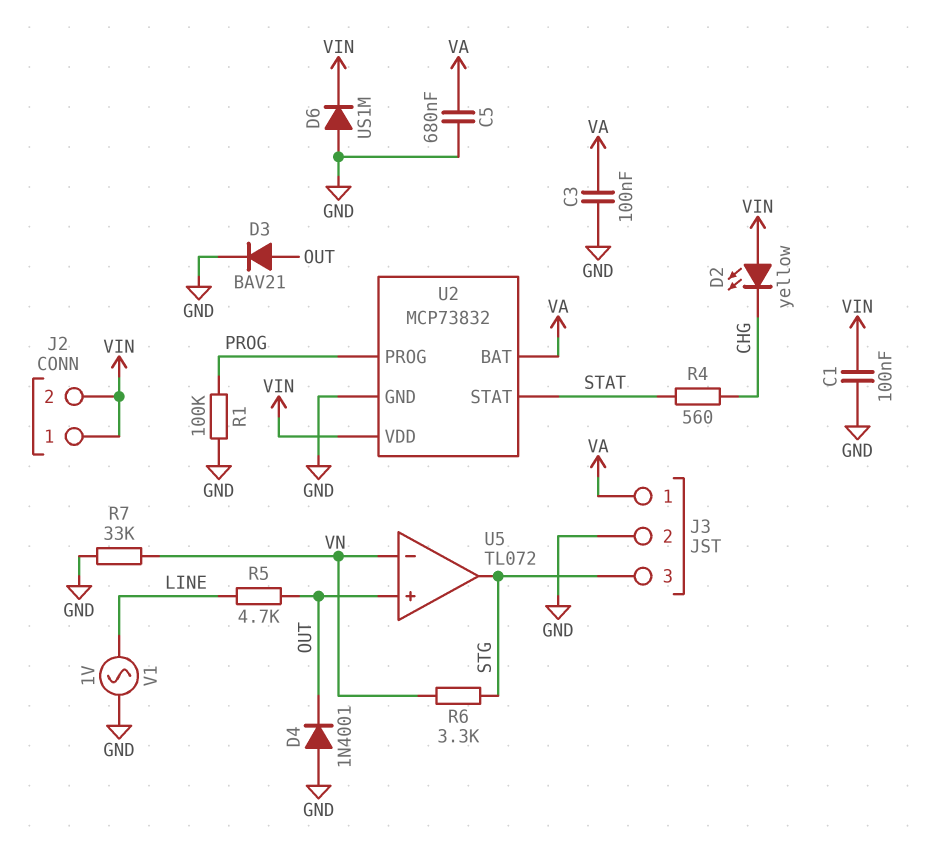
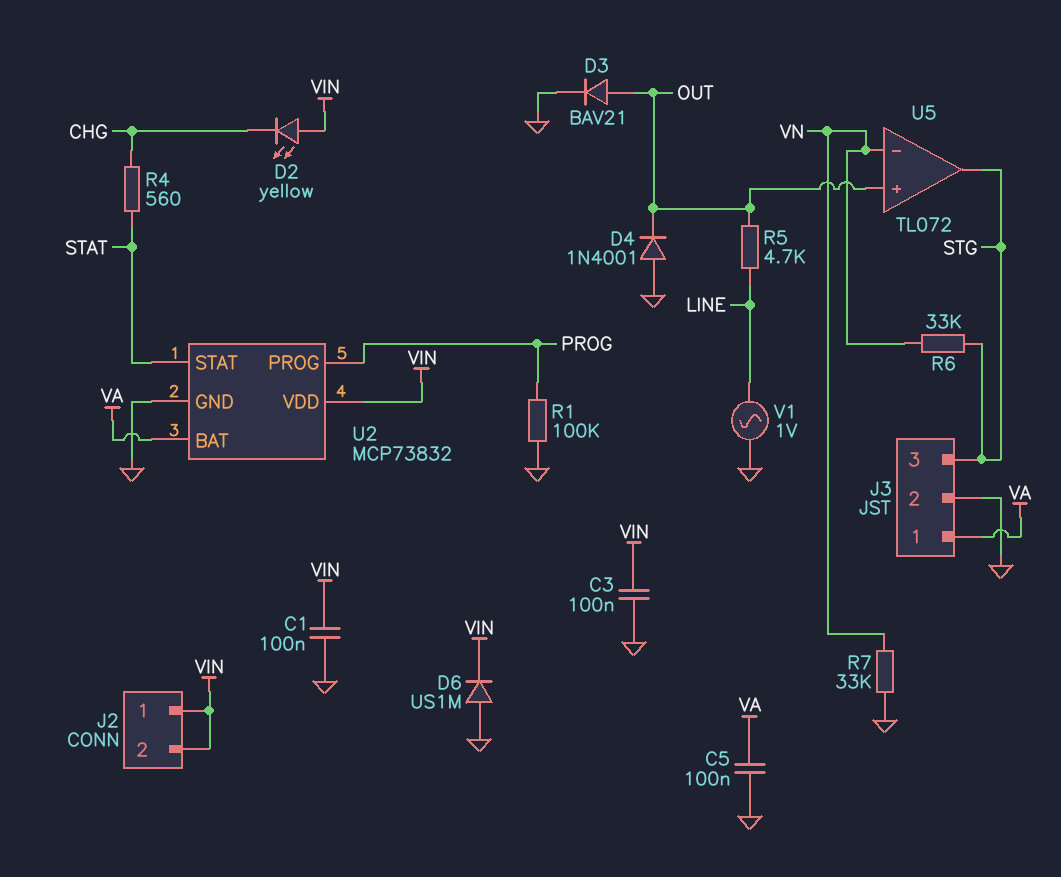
C3: 100nF (GND, VA) -> 100nF (GND, VIN)
C5: 680nF (GND, VA) -> 100nF (GND, VA)
R6: 3.3k (STG, VN) -> 33k (STG, VN)

